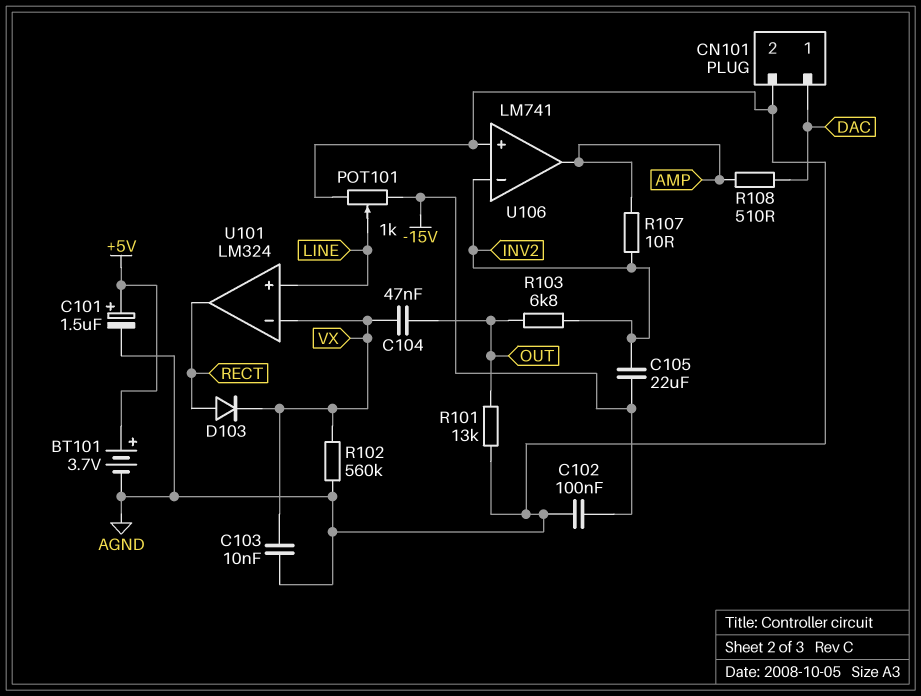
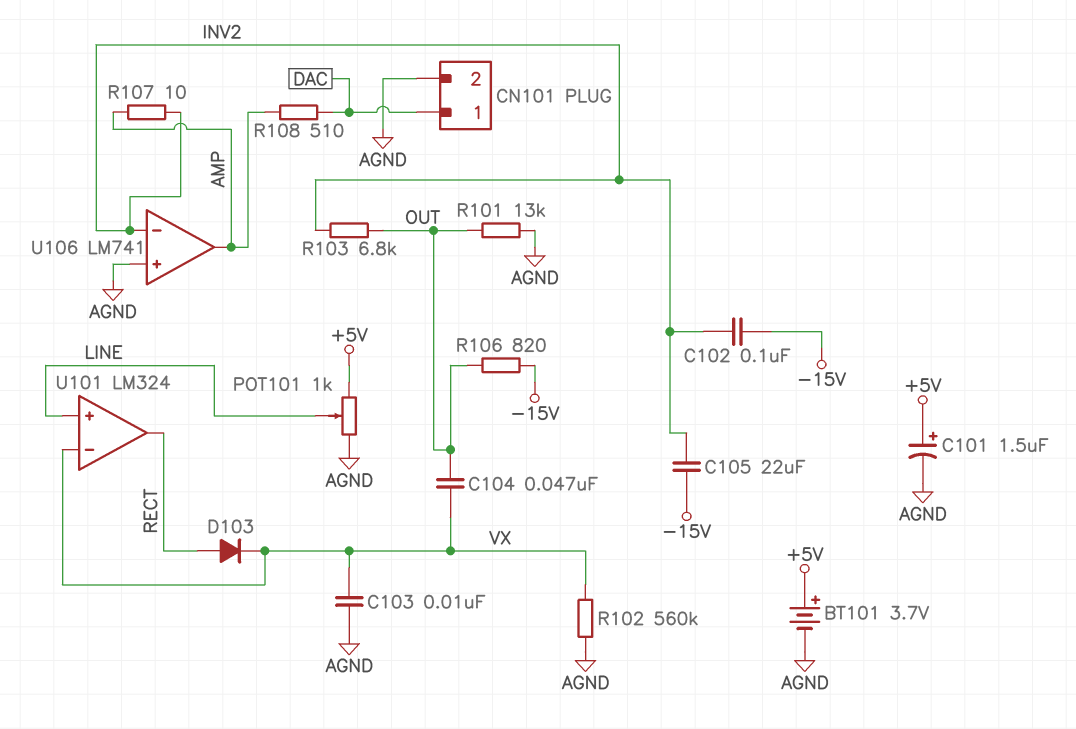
C102: 100nF (-15V, AGND) -> 100nF (-15V, INV2)
POT101: 1k (-15V, AGND, wiper LINE) -> 1k (+5V, AGND, wiper LINE)
R106: none -> 820 (-15V, OUT)

